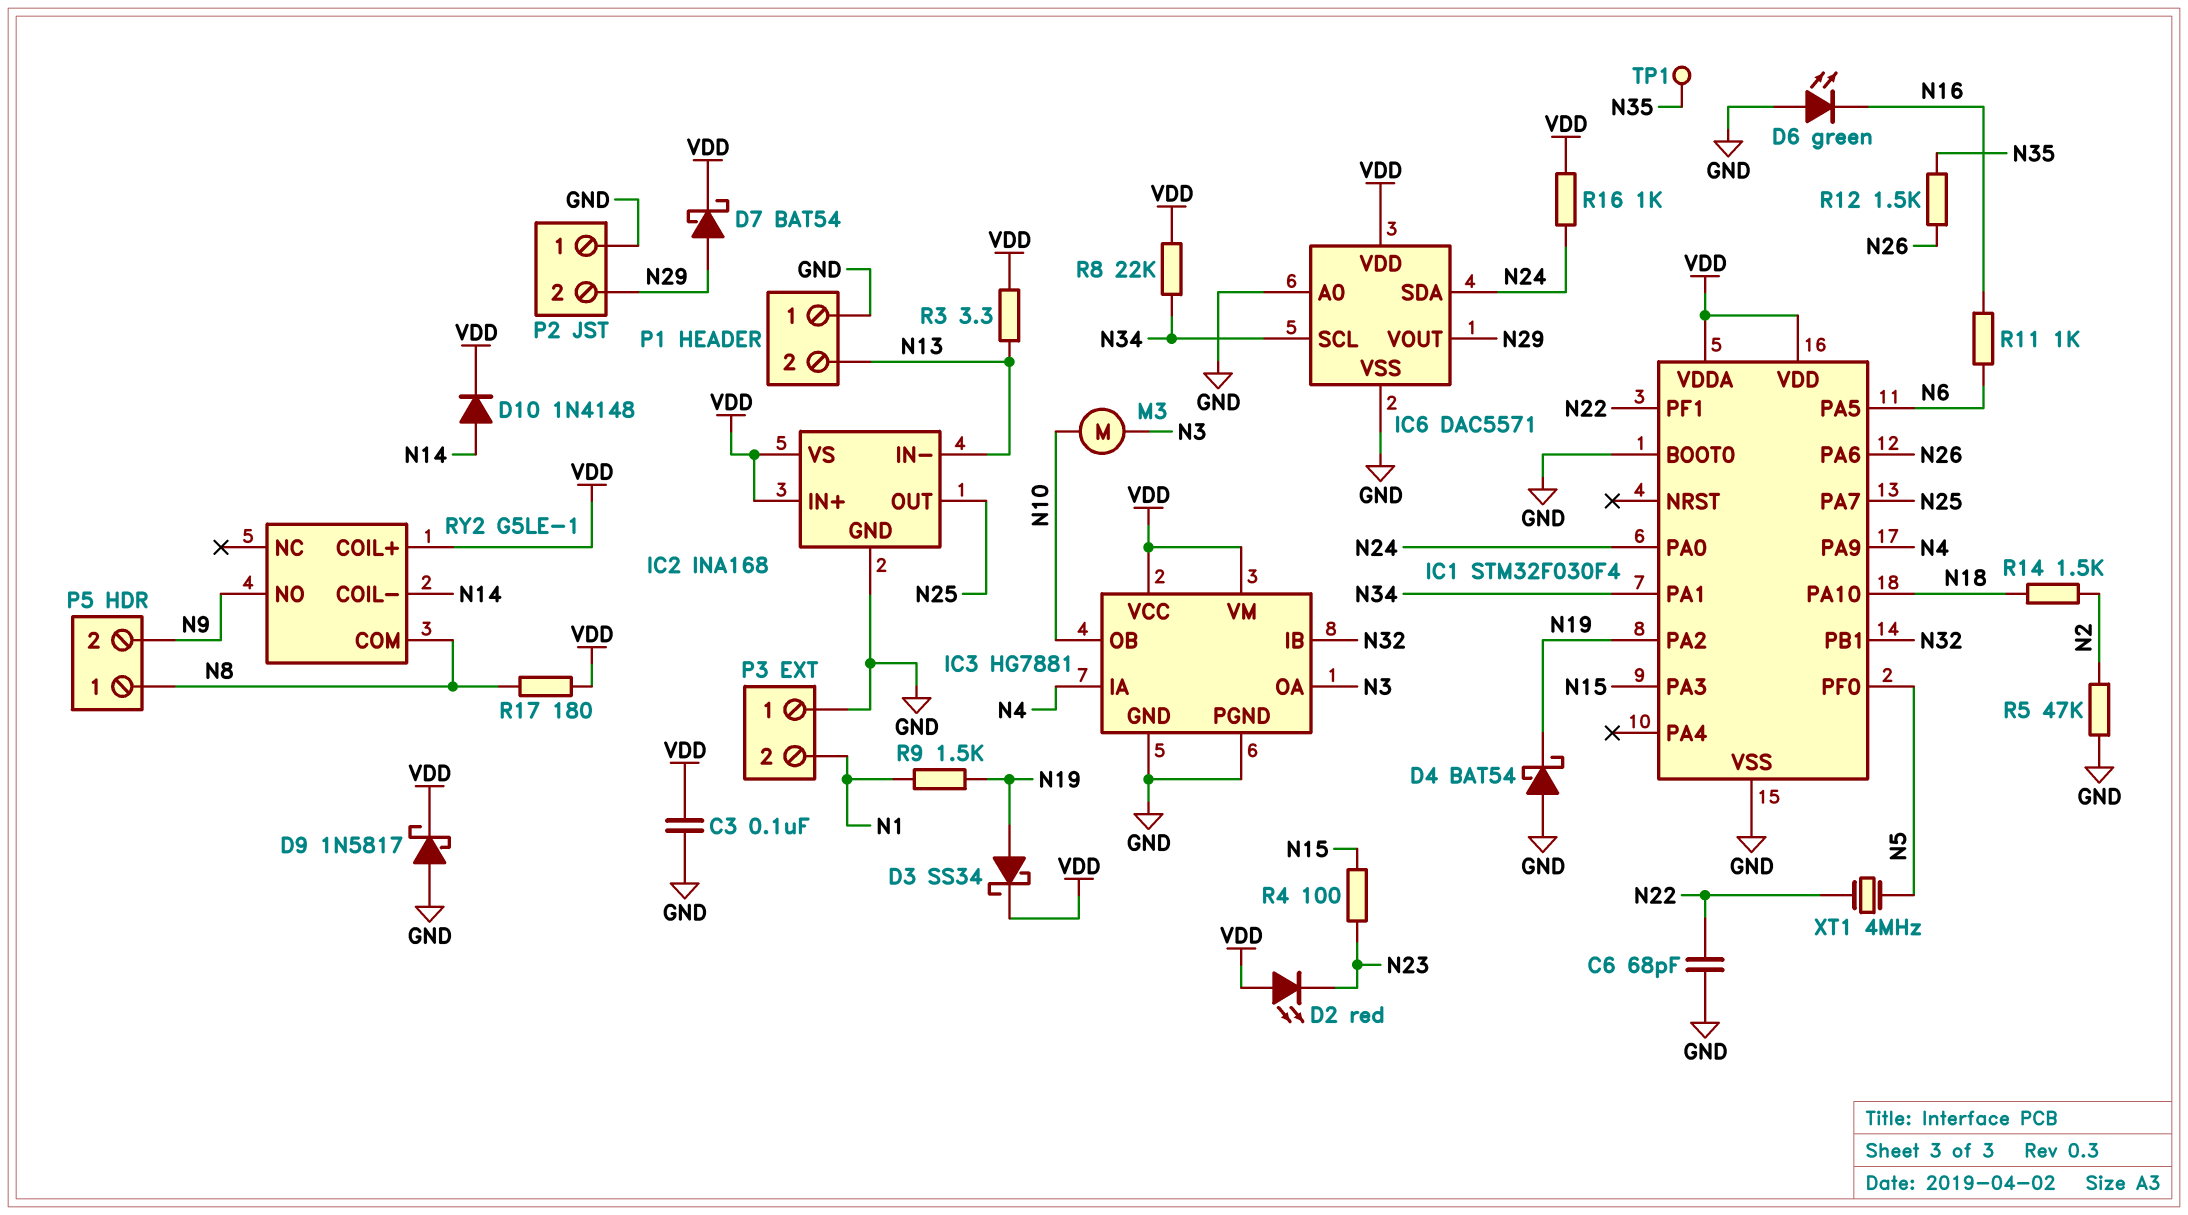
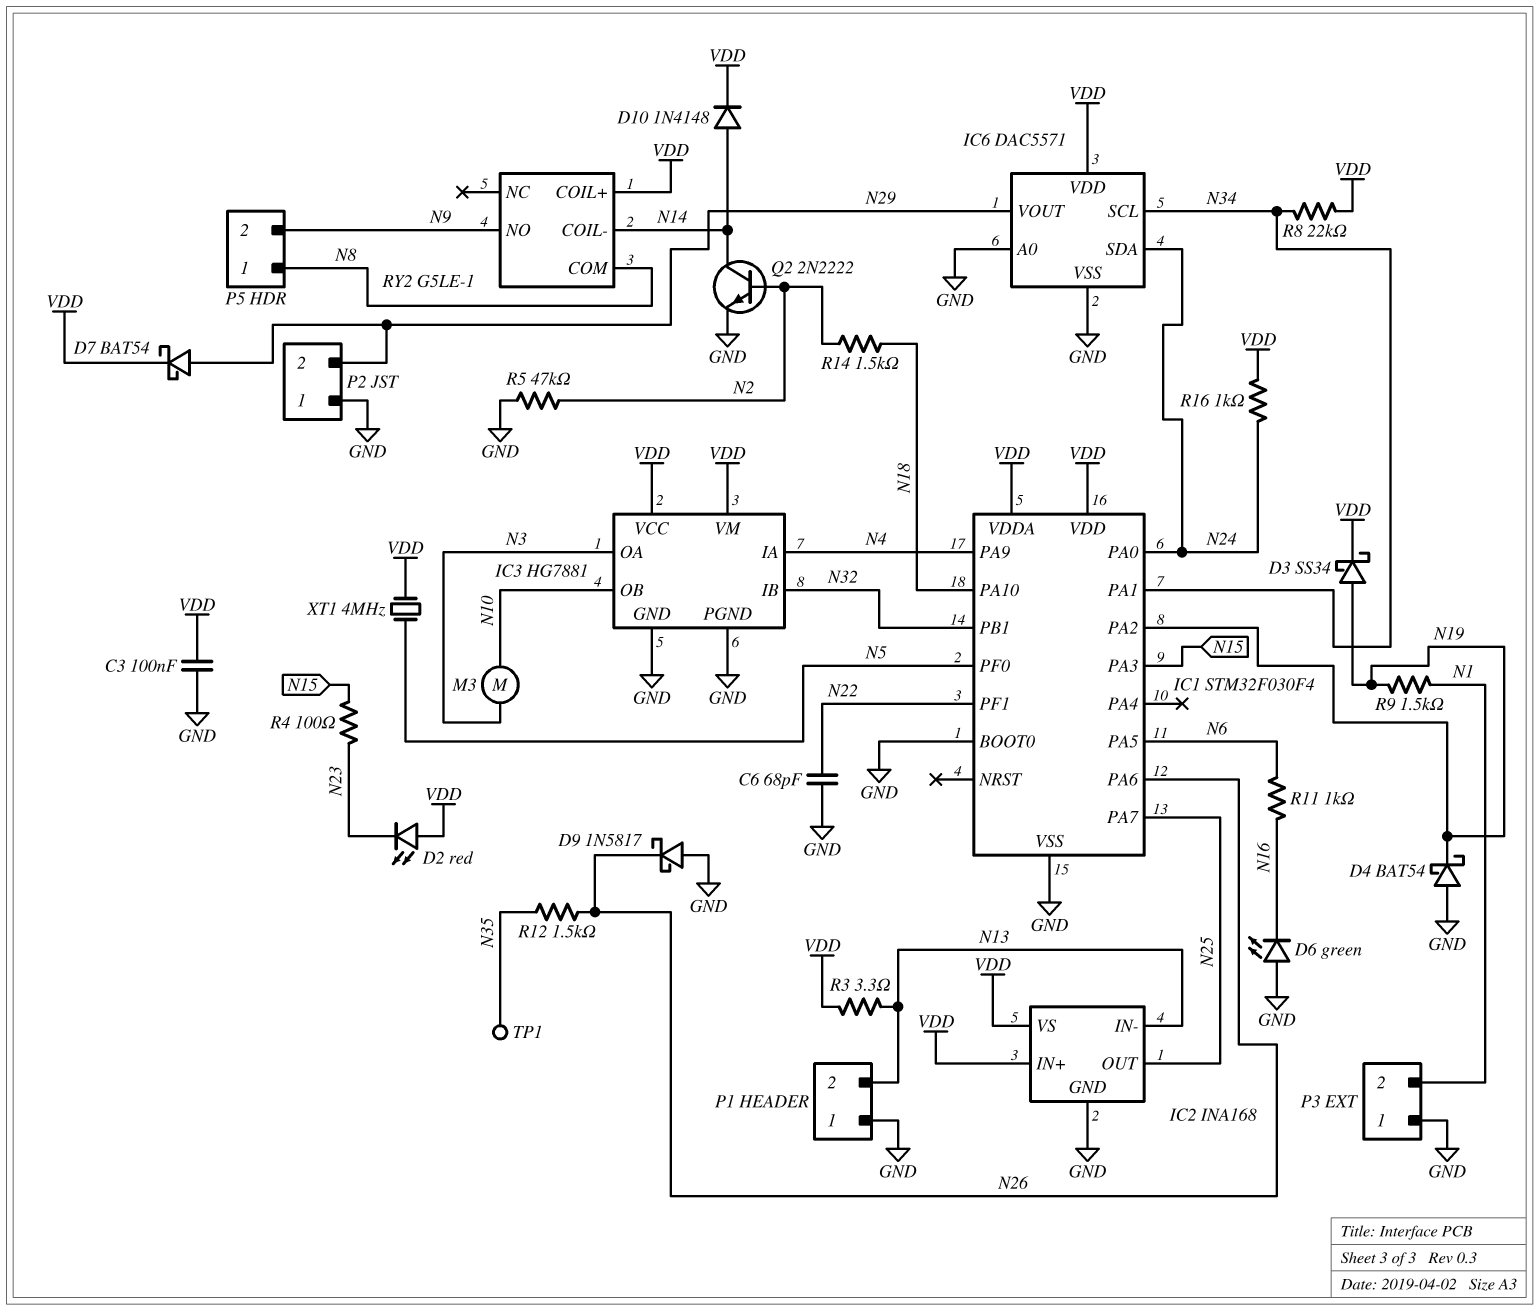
D9: schottky 1N5817 (A GND, K VDD) -> schottky 1N5817 (A GND, K N26)
Q2: none -> NPN 2N2222 (B N2, C N14, E GND)
R17: 180 (N8, VDD) -> none
XT1: 4MHz (N5, N22) -> 4MHz (N5, VDD)

